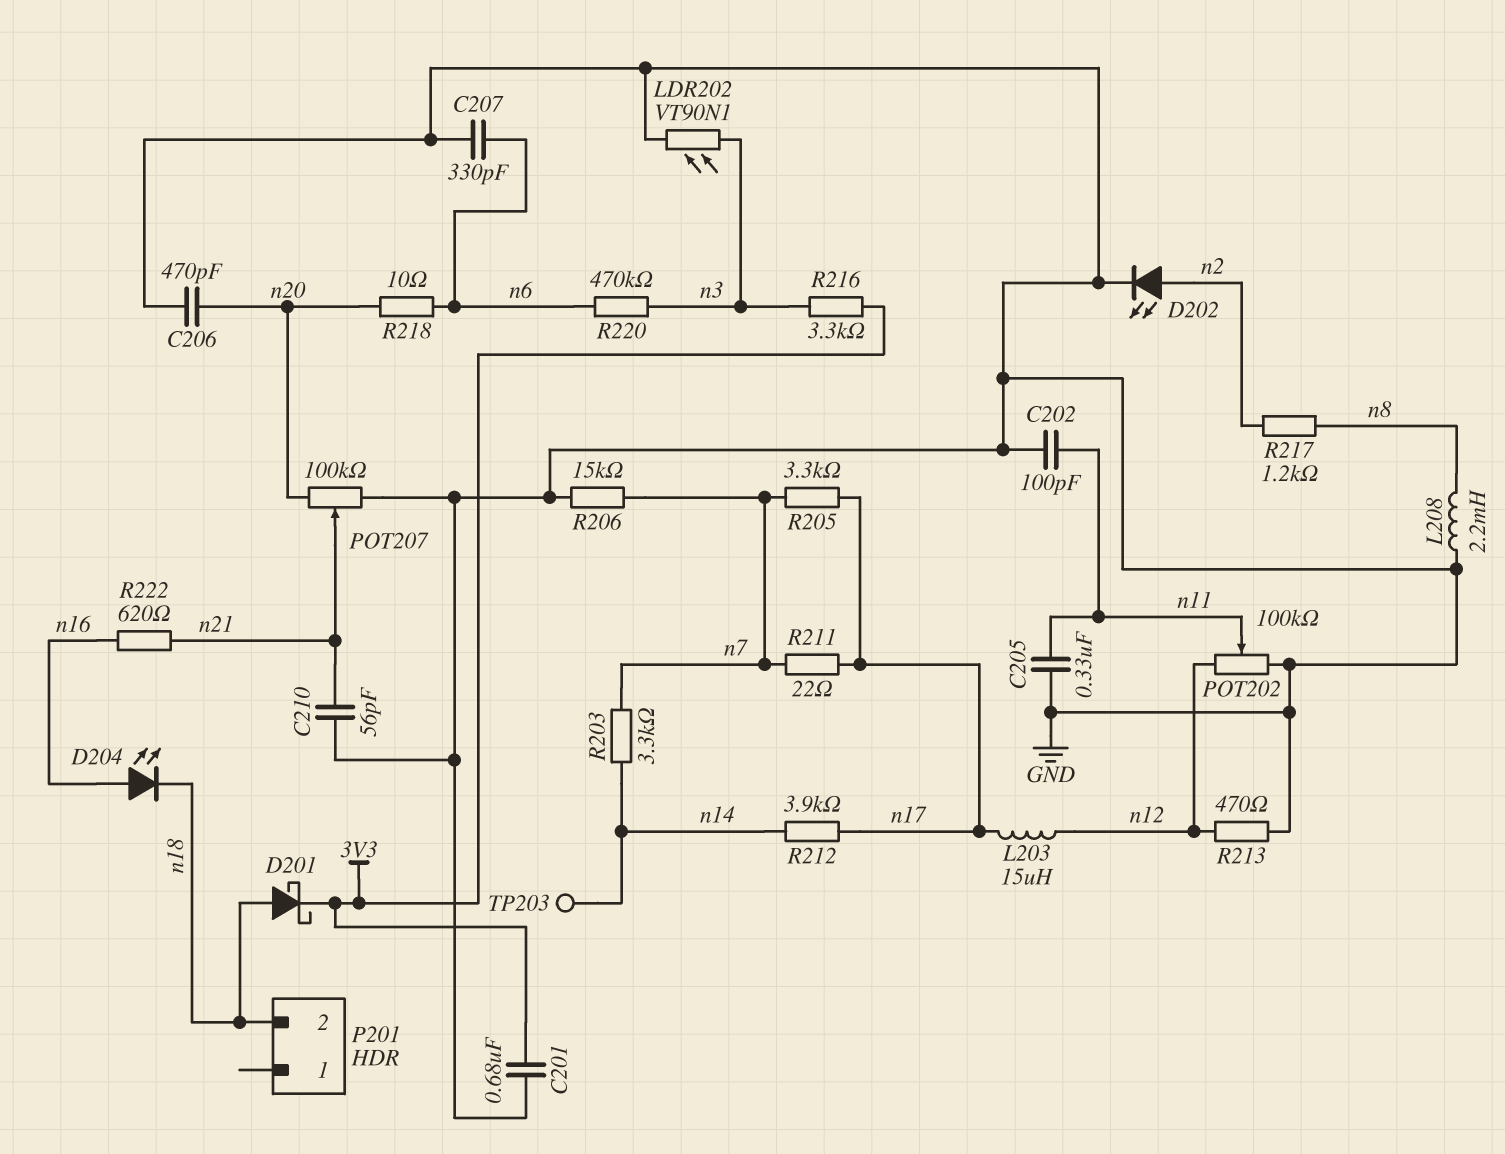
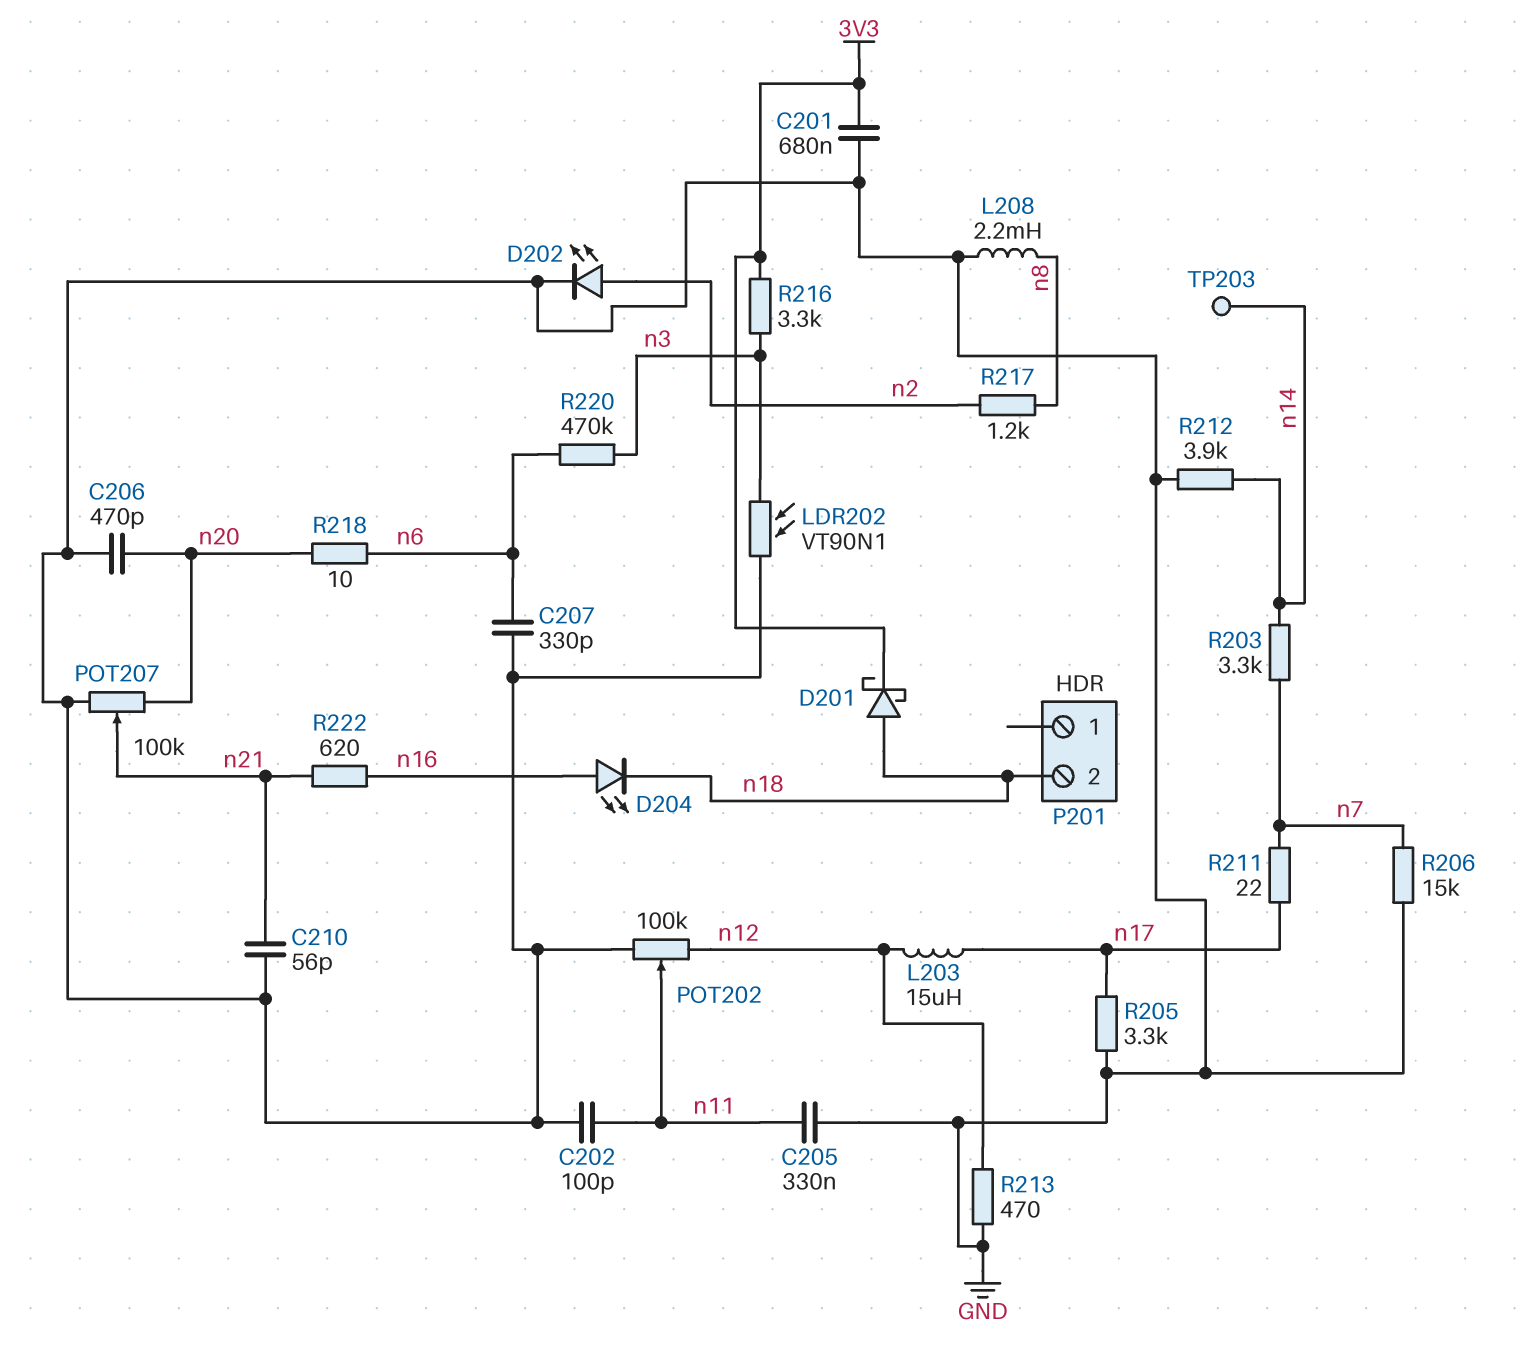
R205: 3.3k (n7, n17) -> 3.3k (GND, n17)
R212: 3.9k (n14, n17) -> 3.9k (GND, n14)

